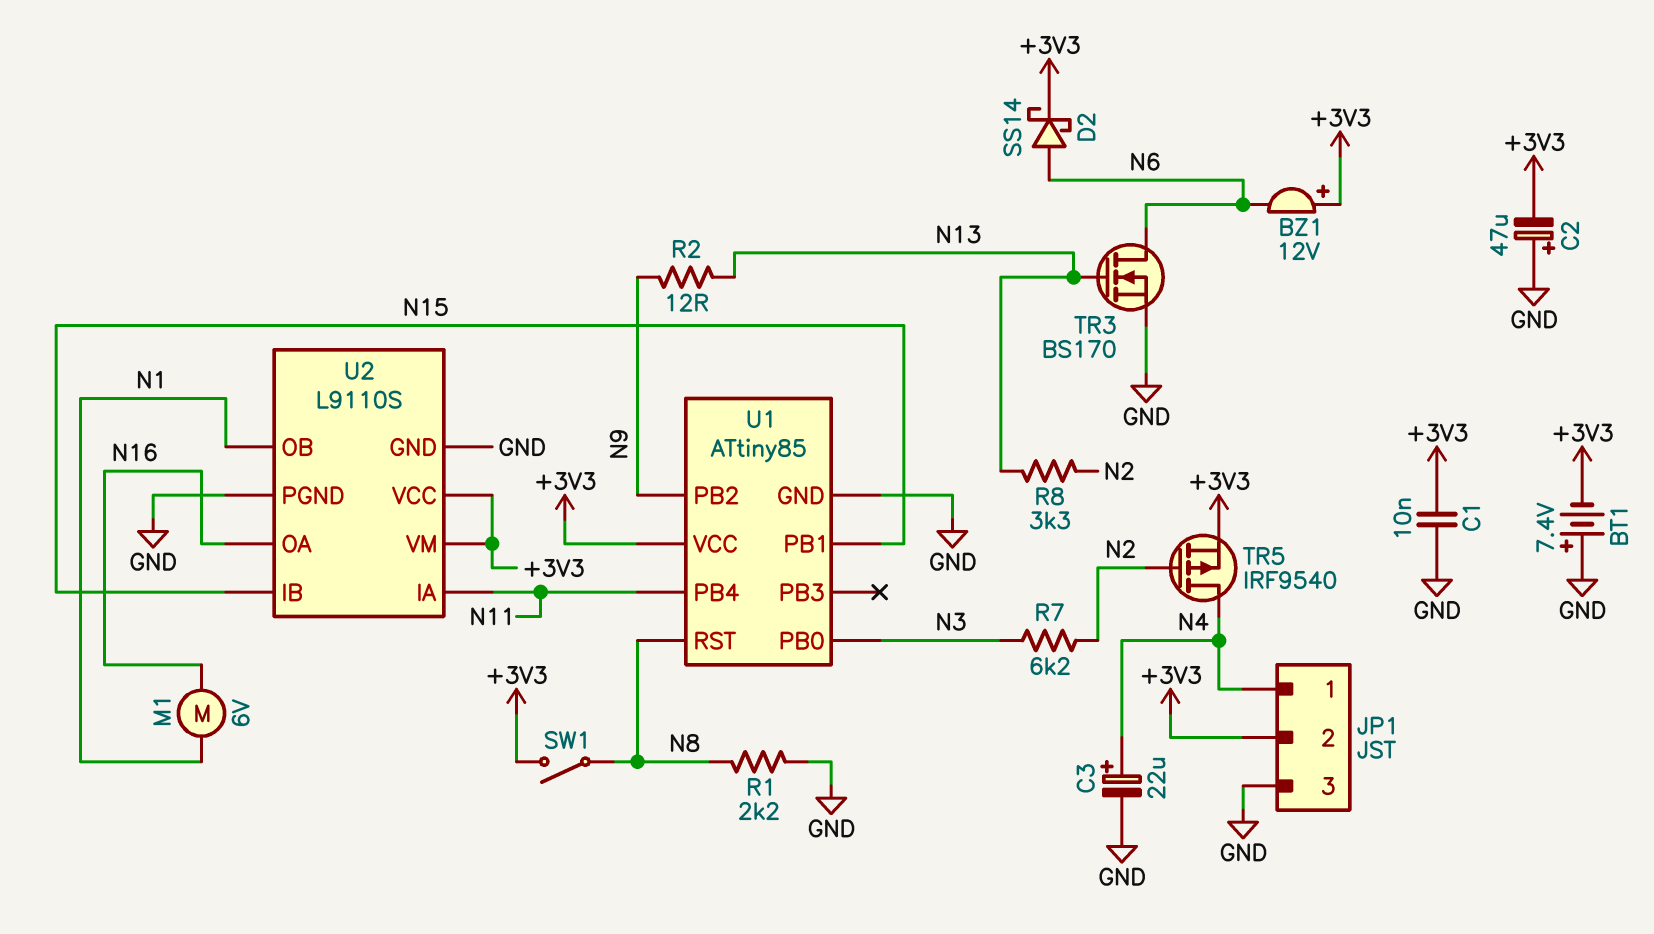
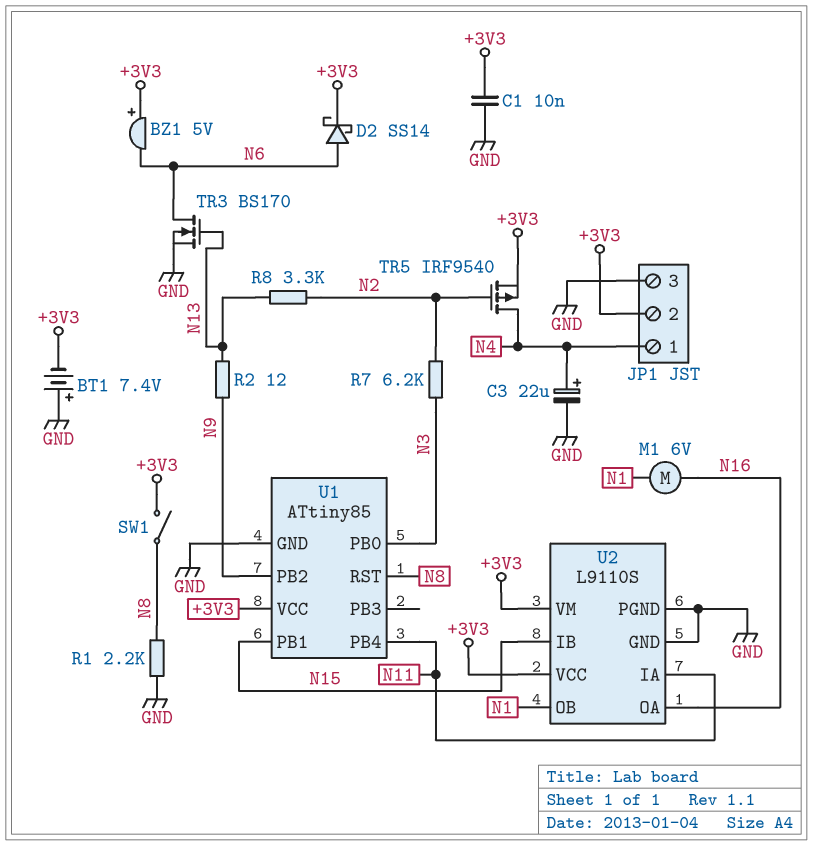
BZ1: buzzer 12V (plus +3V3, minus N6) -> buzzer 5V (plus +3V3, minus N6)
C2: 47uF (plus GND, minus +3V3) -> none

